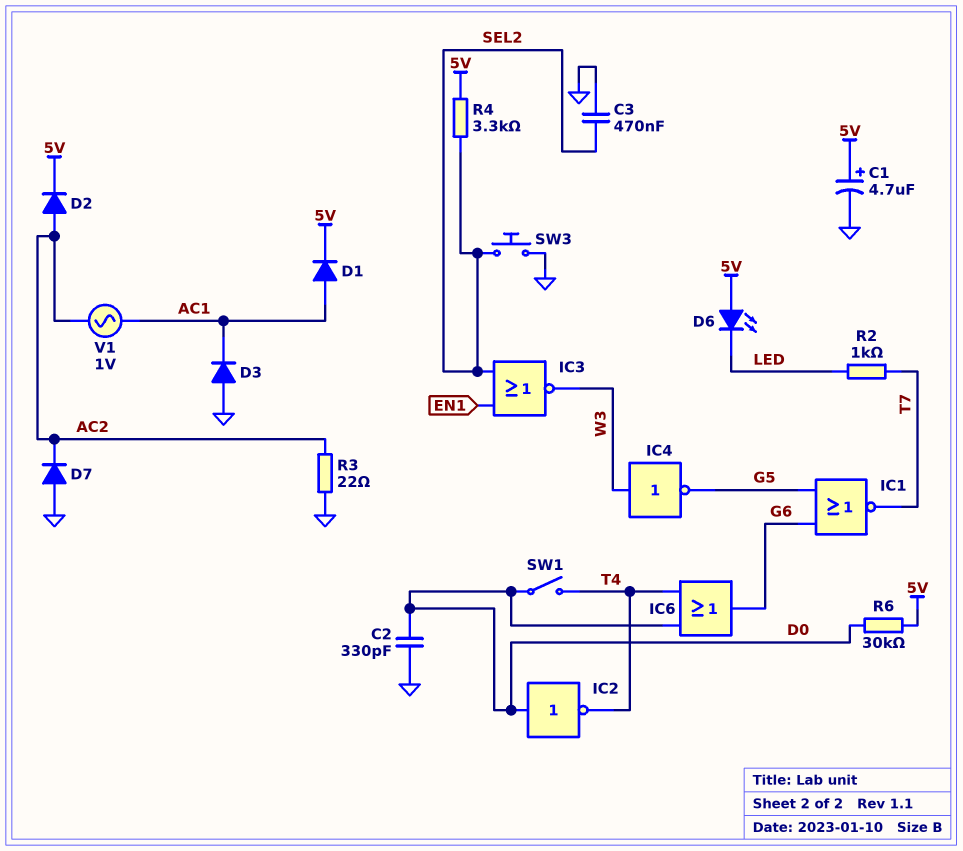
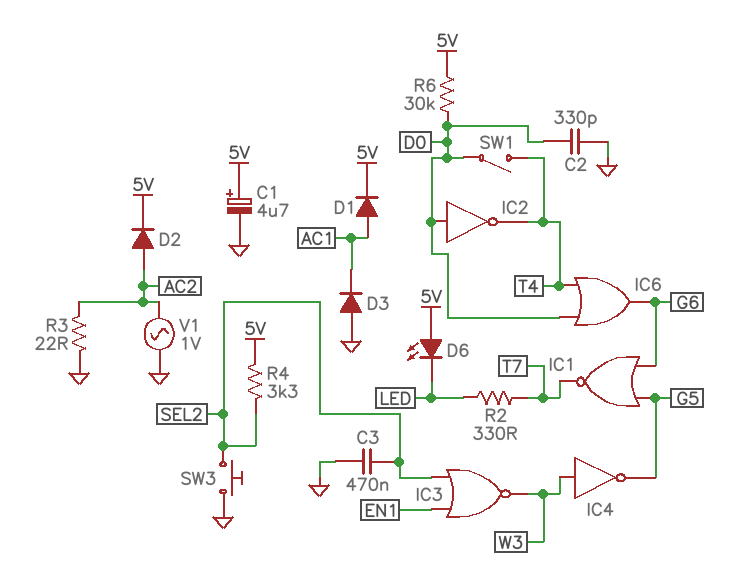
D7: diode (A GND, K AC2) -> none
R2: 1k (LED, T7) -> 330 (LED, T7)
V1: AC 1V (AC1, AC2) -> AC 1V (AC2, GND)

